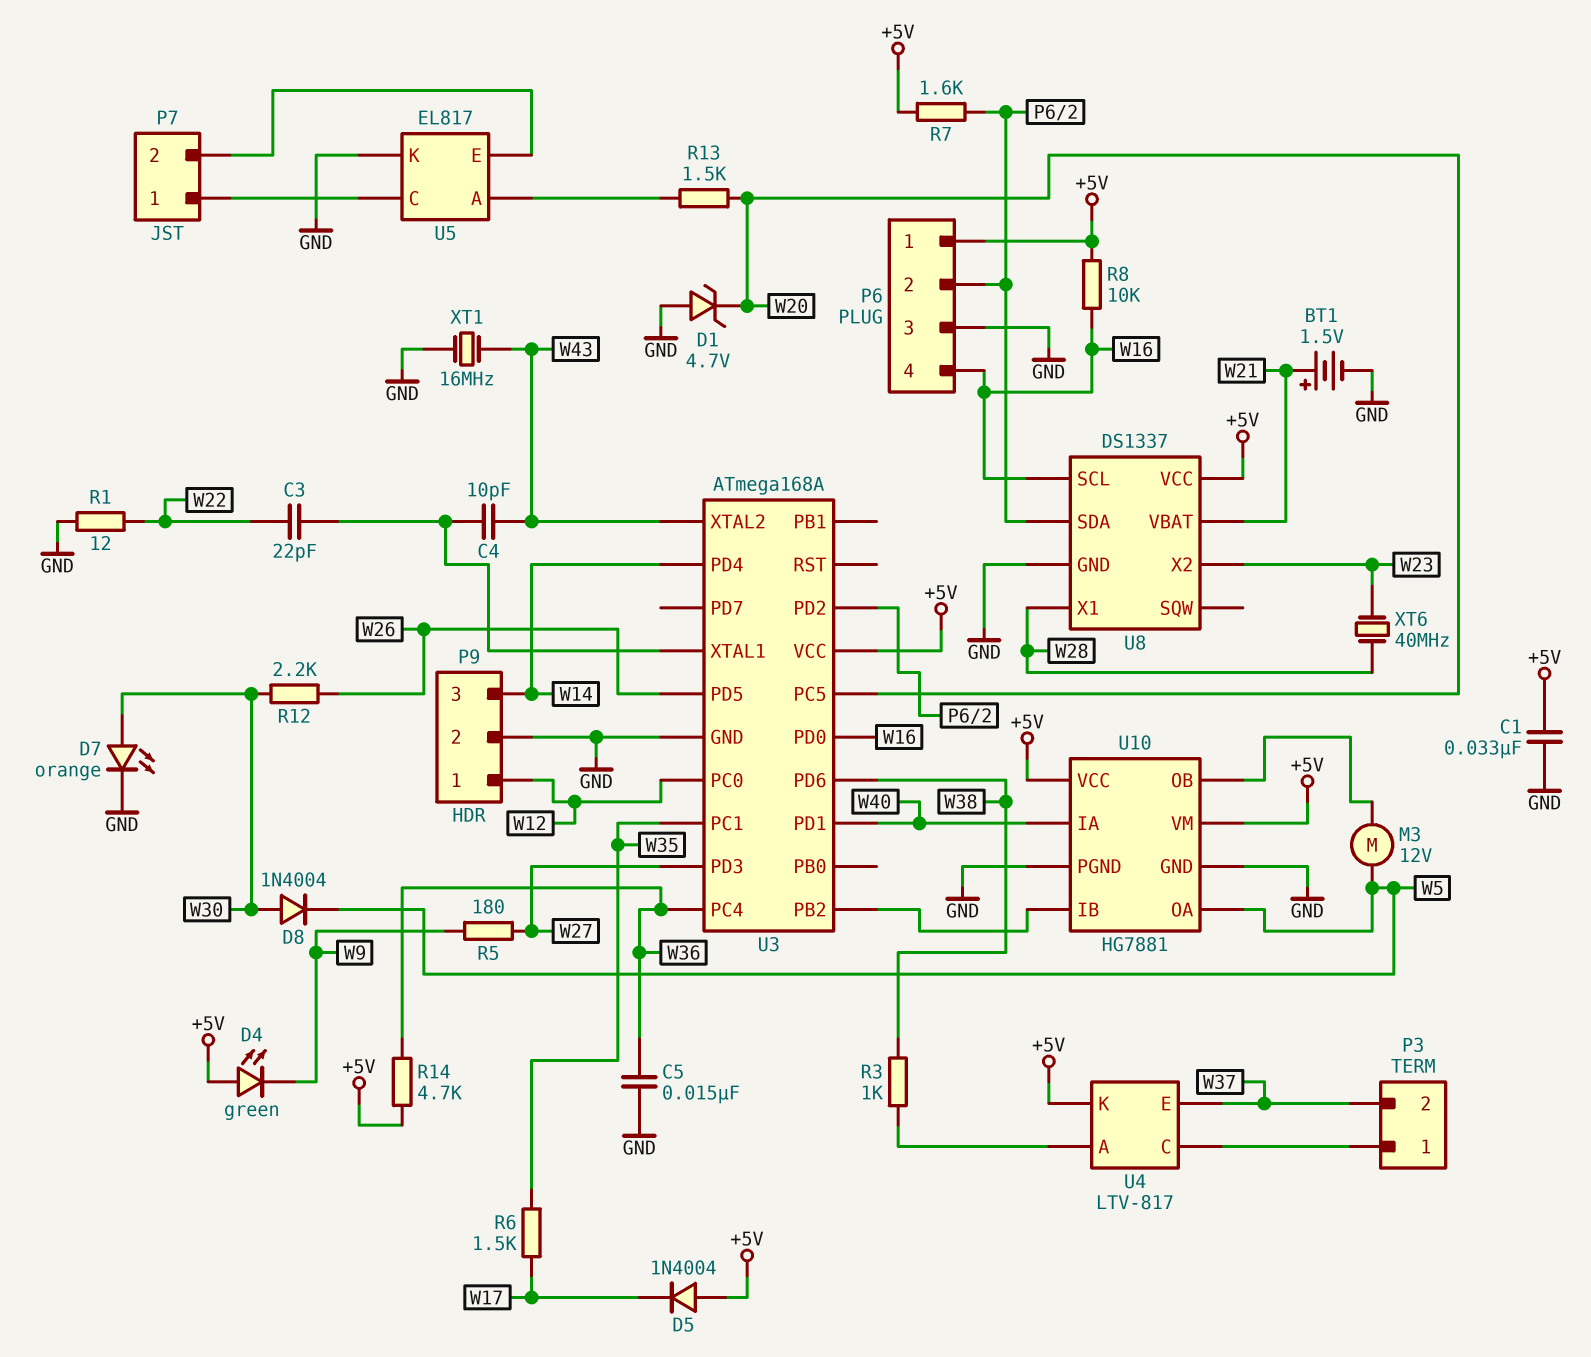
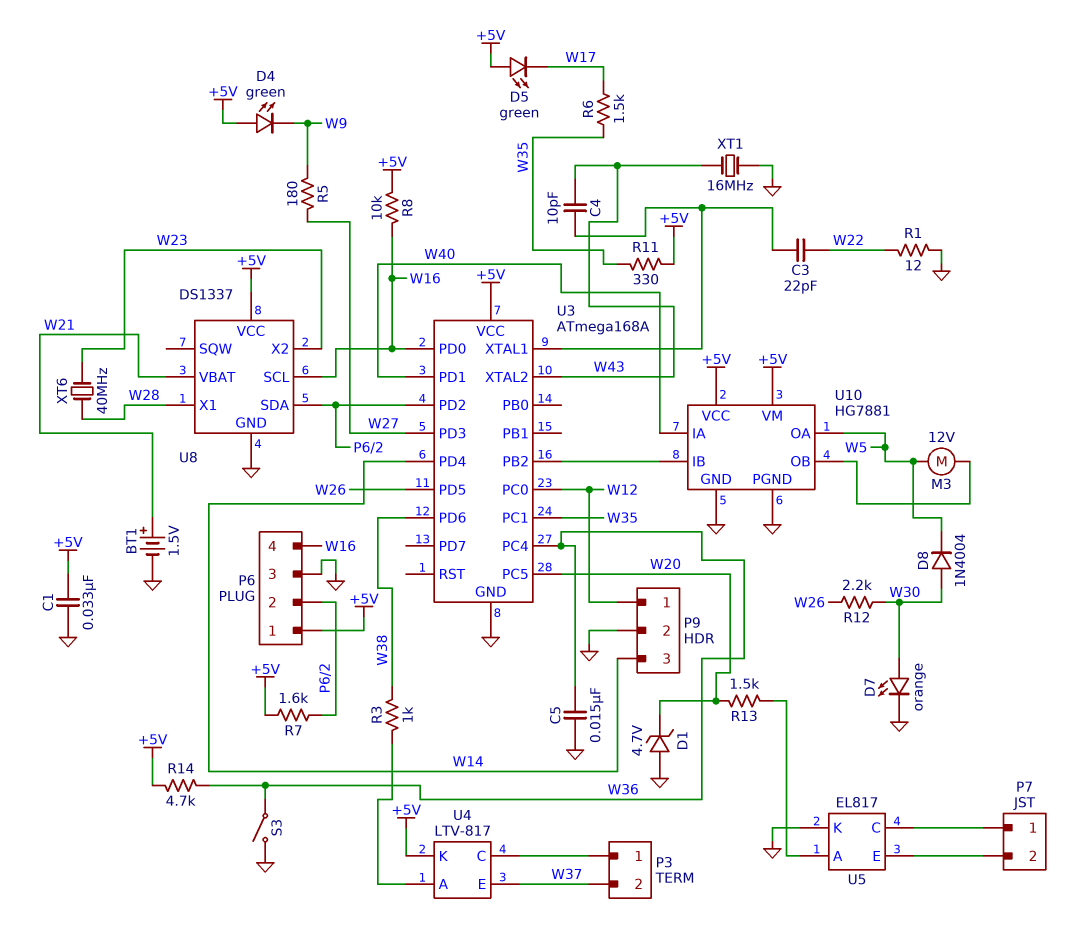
D5: diode 1N4004 (A +5V, K W17) -> LED green (A +5V, K W17)
R11: none -> 330 (+5V, W35)
S3: none -> switch (GND, W36)

